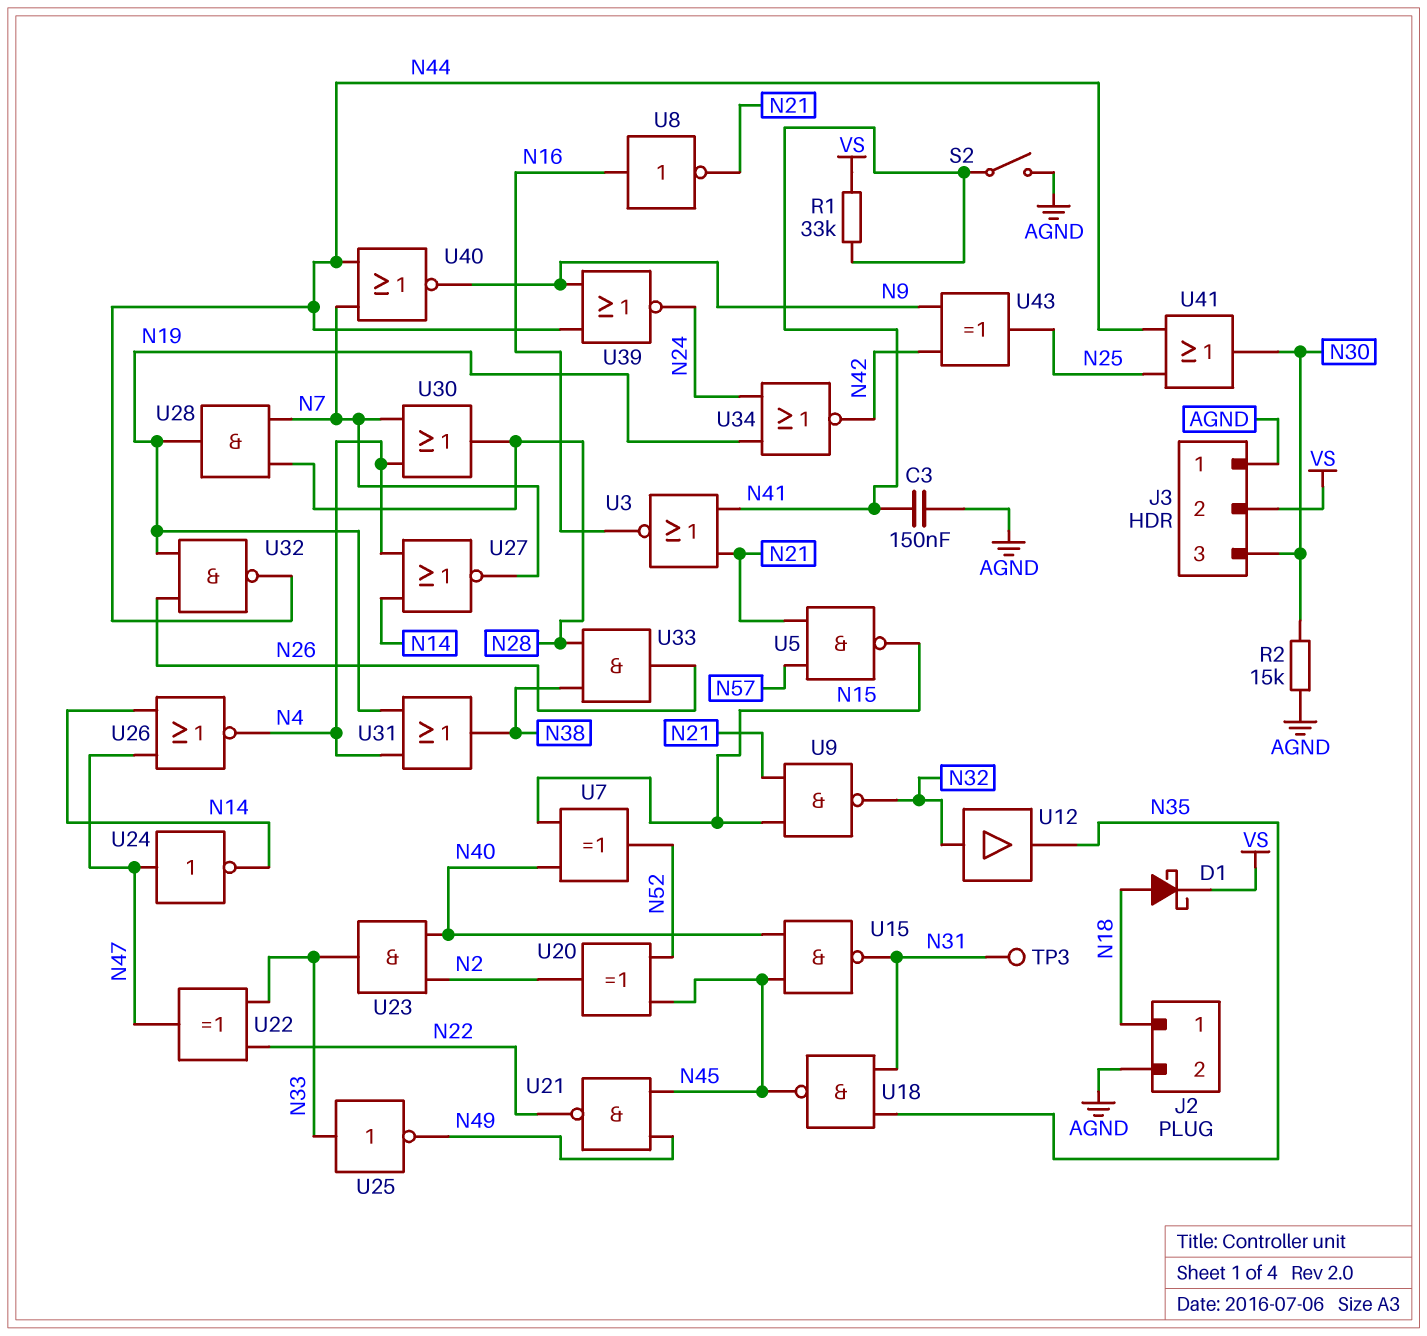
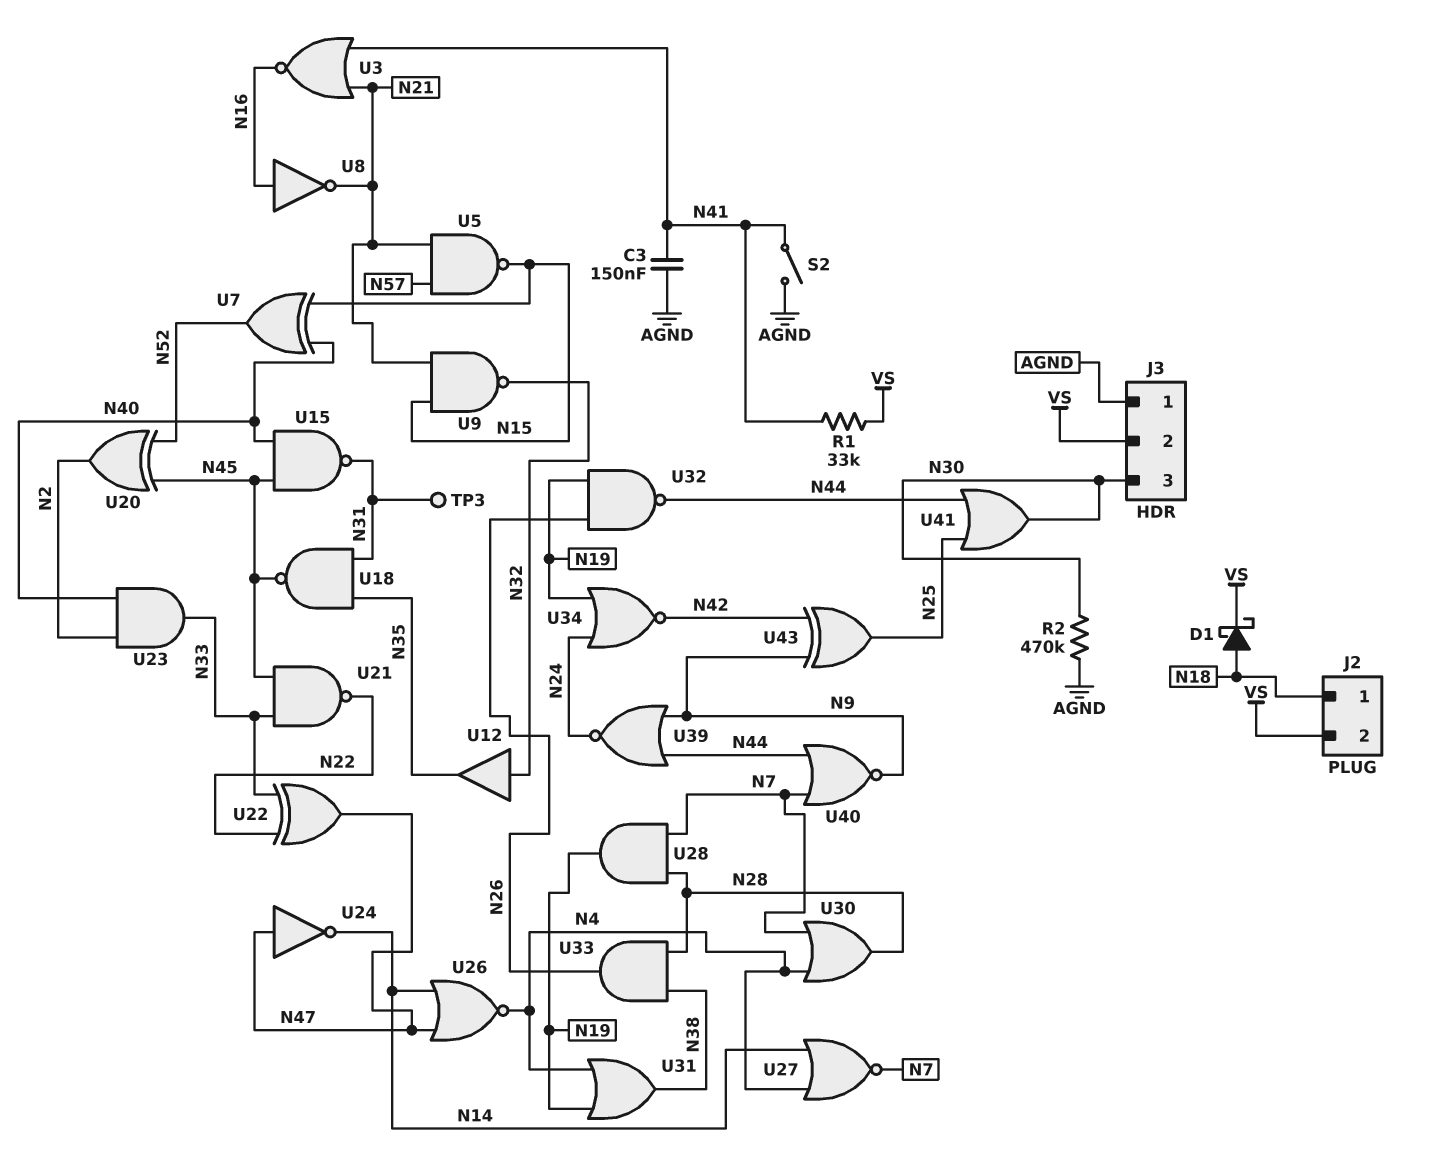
J2 pin 2: AGND -> VS
R2: 15k (AGND, N30) -> 470k (AGND, N30)
U21: NAND (in N45, in N49, out N22) -> NAND (in N33, in N45, out N22)
U25: NOT (in N33, out N49) -> none

